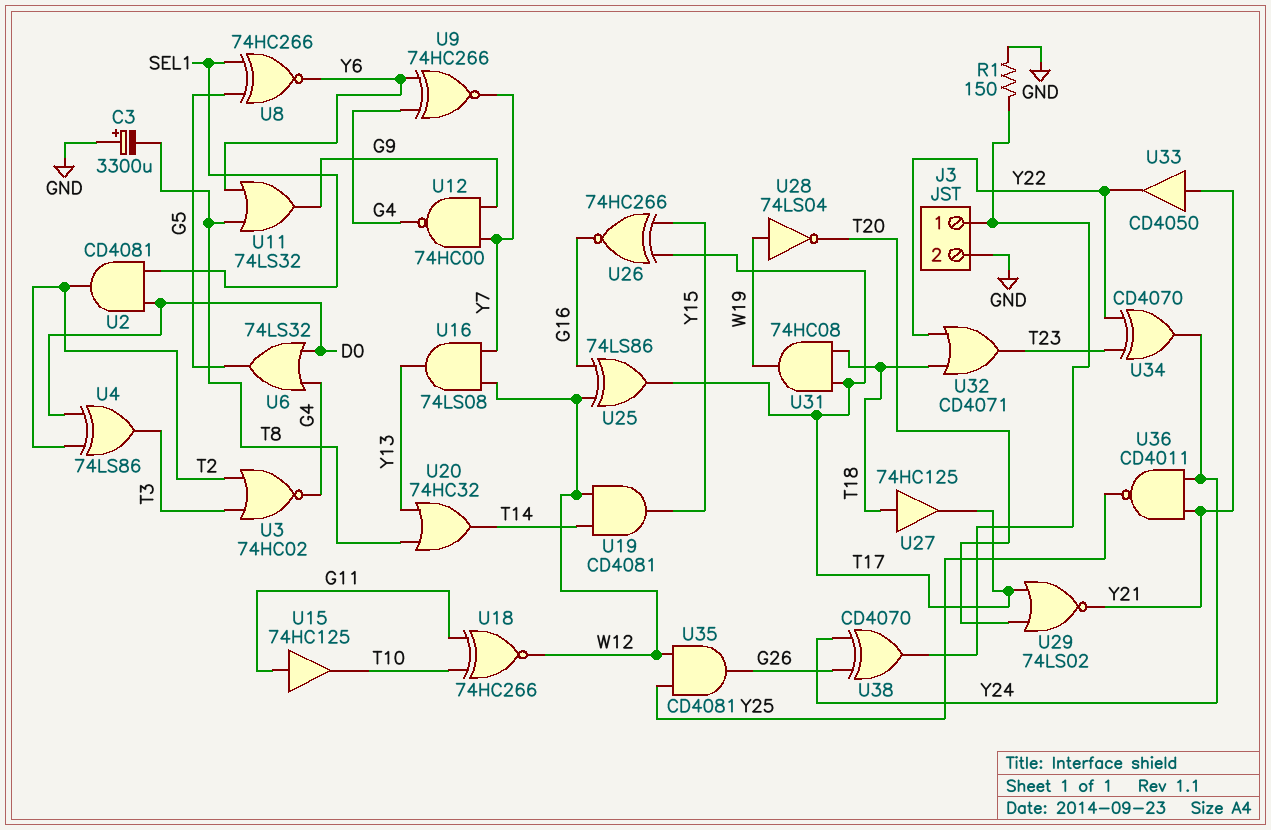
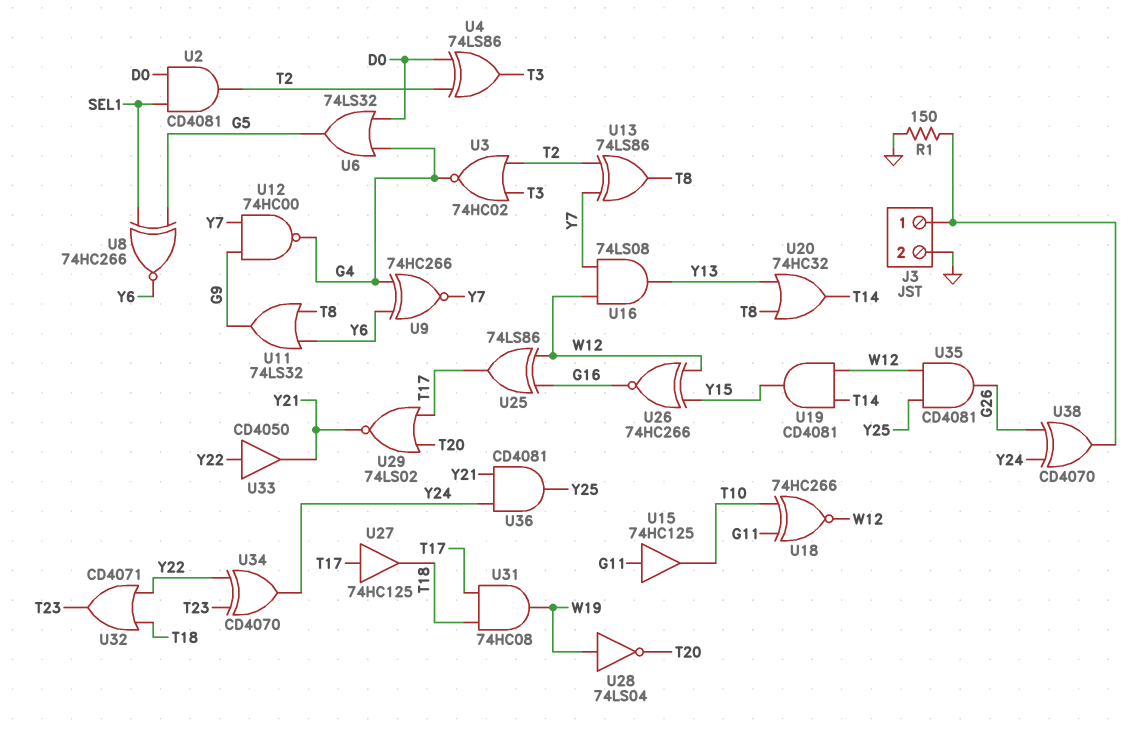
C3: 3300uF (plus GND, minus T8) -> none
U13: none -> XOR 74LS86 (in T2, in Y7, out T8)
U26: XNOR 74HC266 (in T17, in Y15, out G16) -> XNOR 74HC266 (in W12, in Y15, out G16)
U27: buffer 74HC125 (in T18, out T17) -> buffer 74HC125 (in T17, out T18)
U33: buffer CD4050 (in Y21, out Y22) -> buffer CD4050 (in Y22, out Y21)
U36: NAND CD4011 (in Y21, in Y24, out Y25) -> AND CD4081 (in Y21, in Y24, out Y25)

